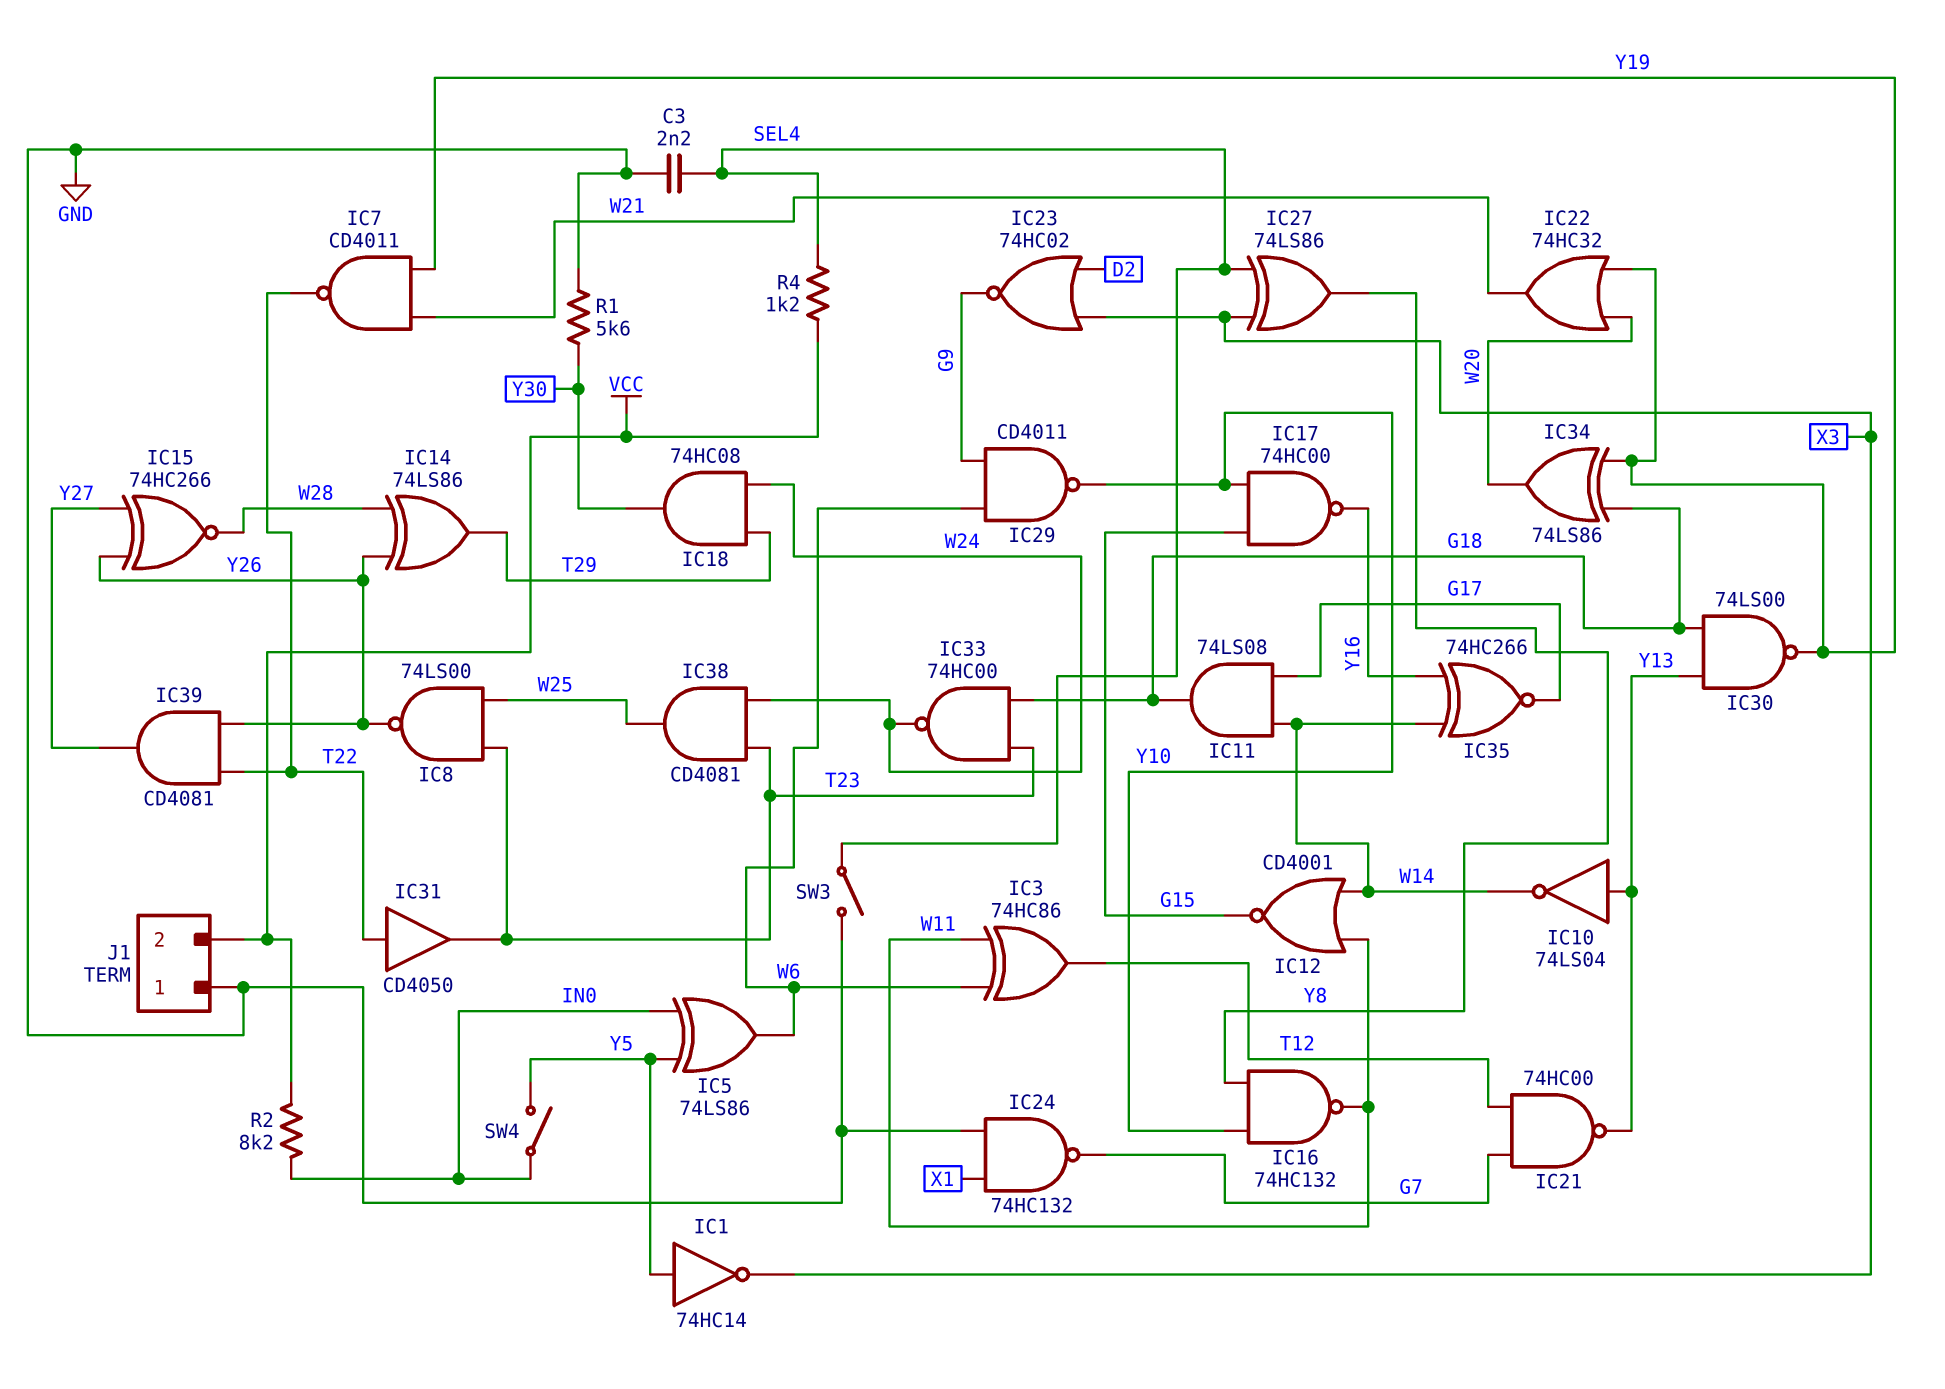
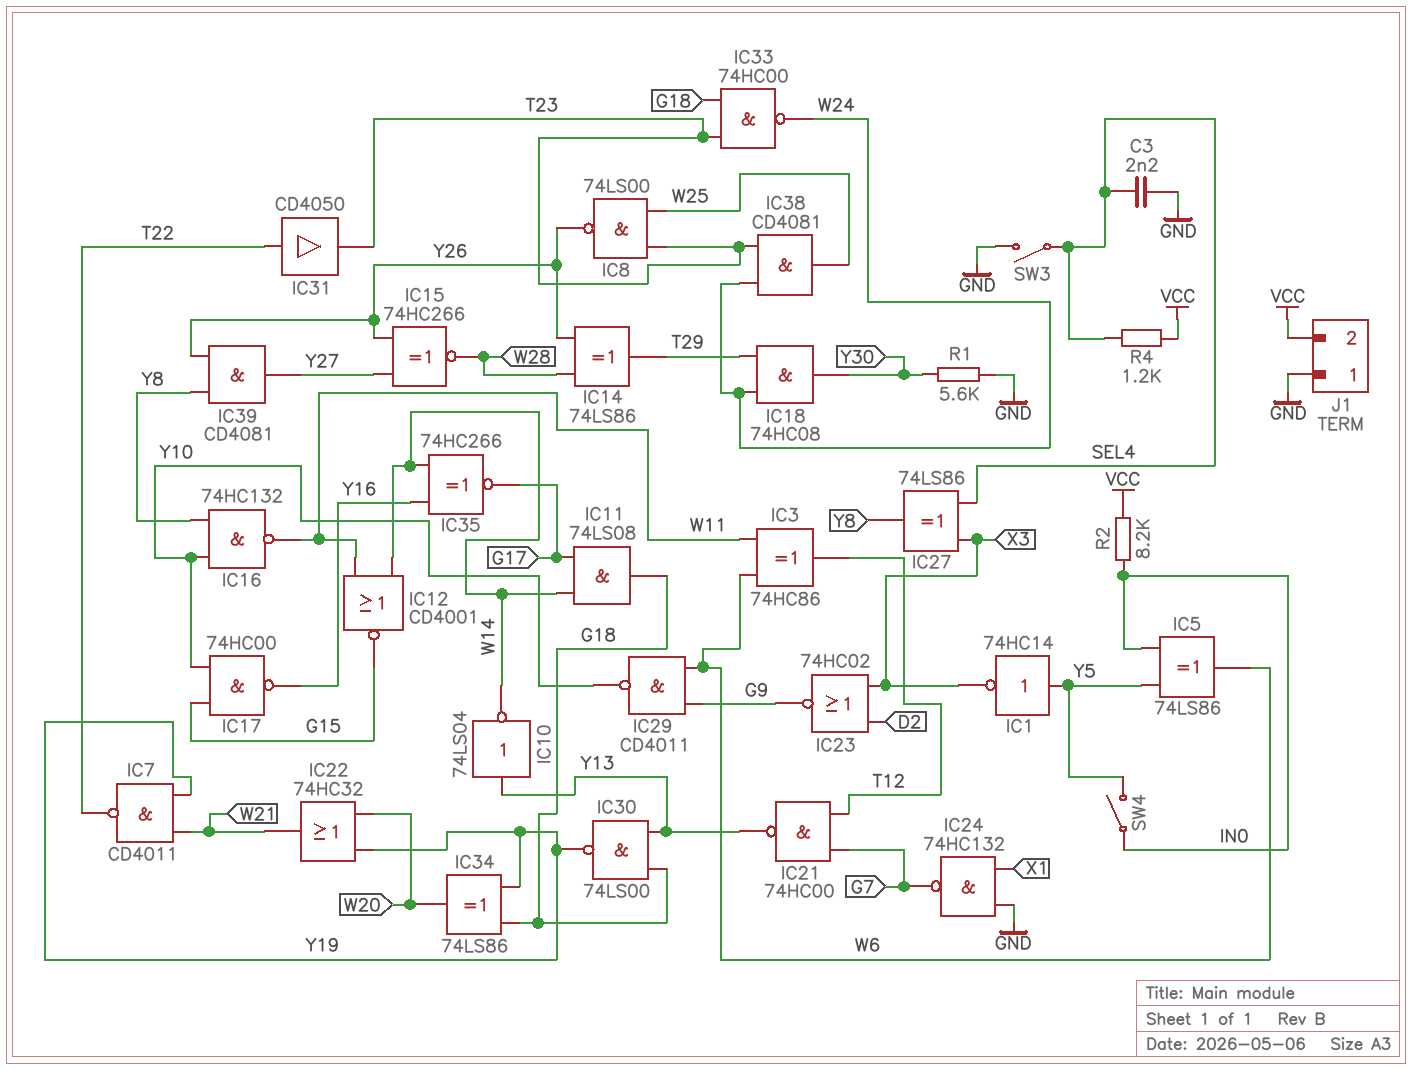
IC39: AND CD4081 (in T22, in Y26, out Y27) -> AND CD4081 (in Y8, in Y26, out Y27)

